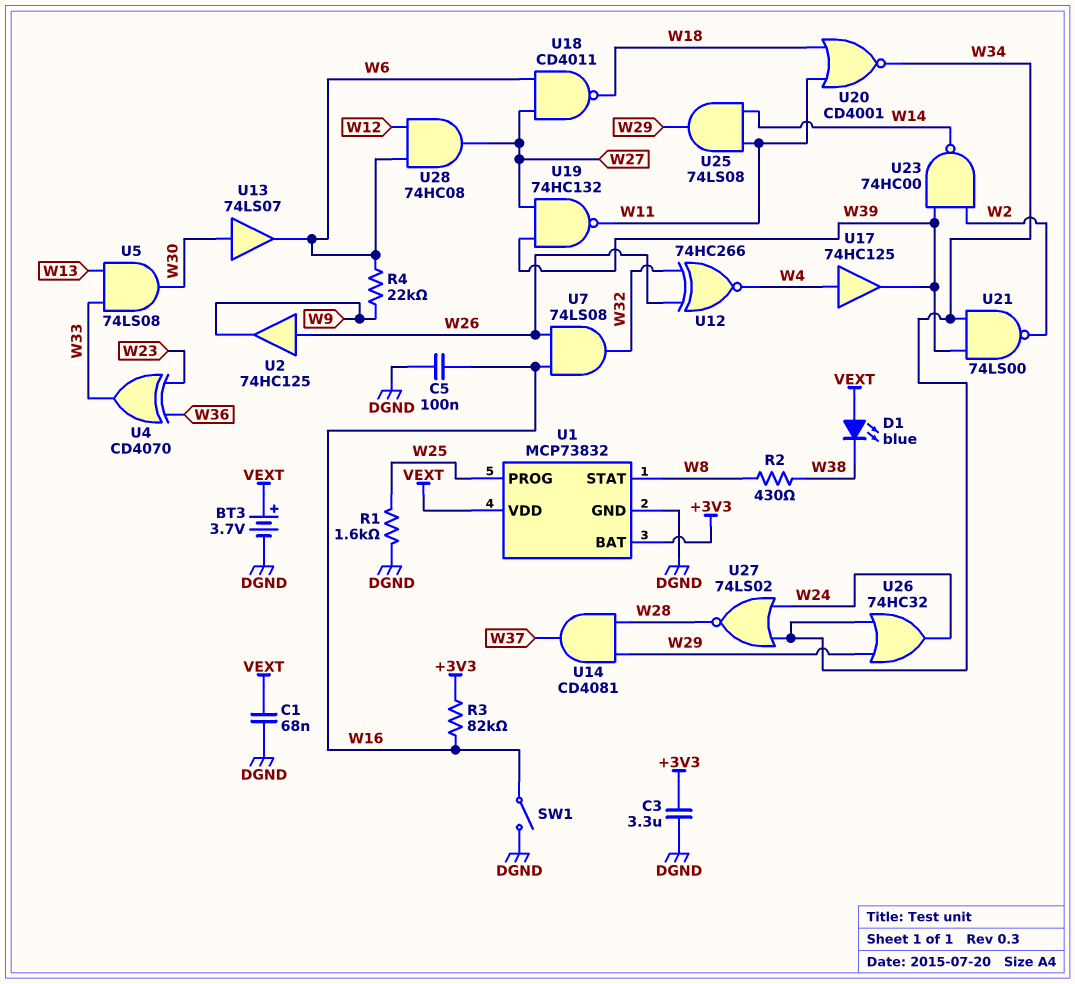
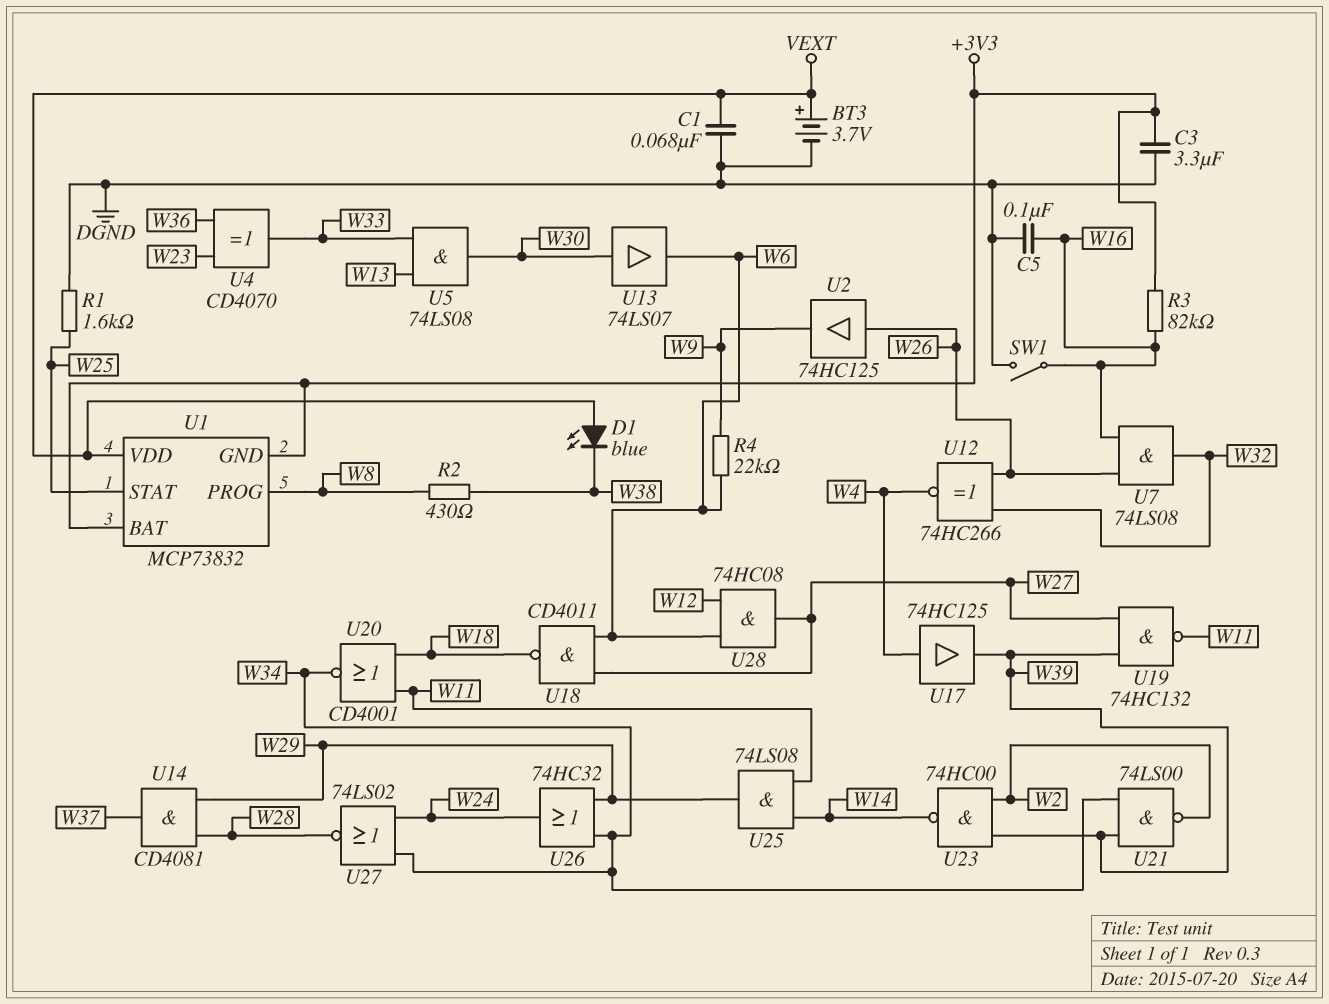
U1 pin GND: DGND -> +3V3
U1 pin PROG: W25 -> W8
U1 pin STAT: W8 -> W25

